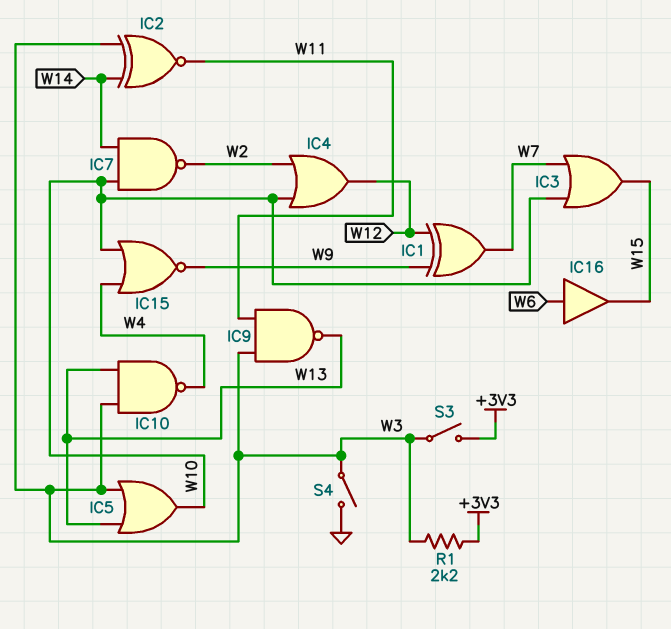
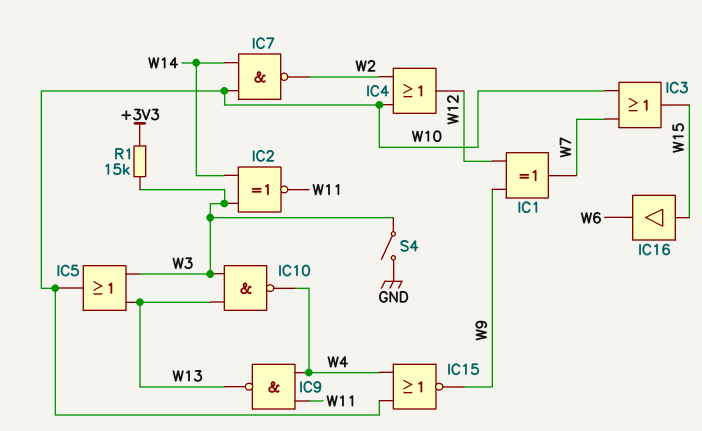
IC9: NAND (in W3, in W11, out W13) -> NAND (in W4, in W11, out W13)
IC16: buffer (in W6, out W15) -> buffer (in W15, out W6)
R1: 2.2k (+3V3, W3) -> 15k (+3V3, W3)
S3: switch (+3V3, W3) -> none

